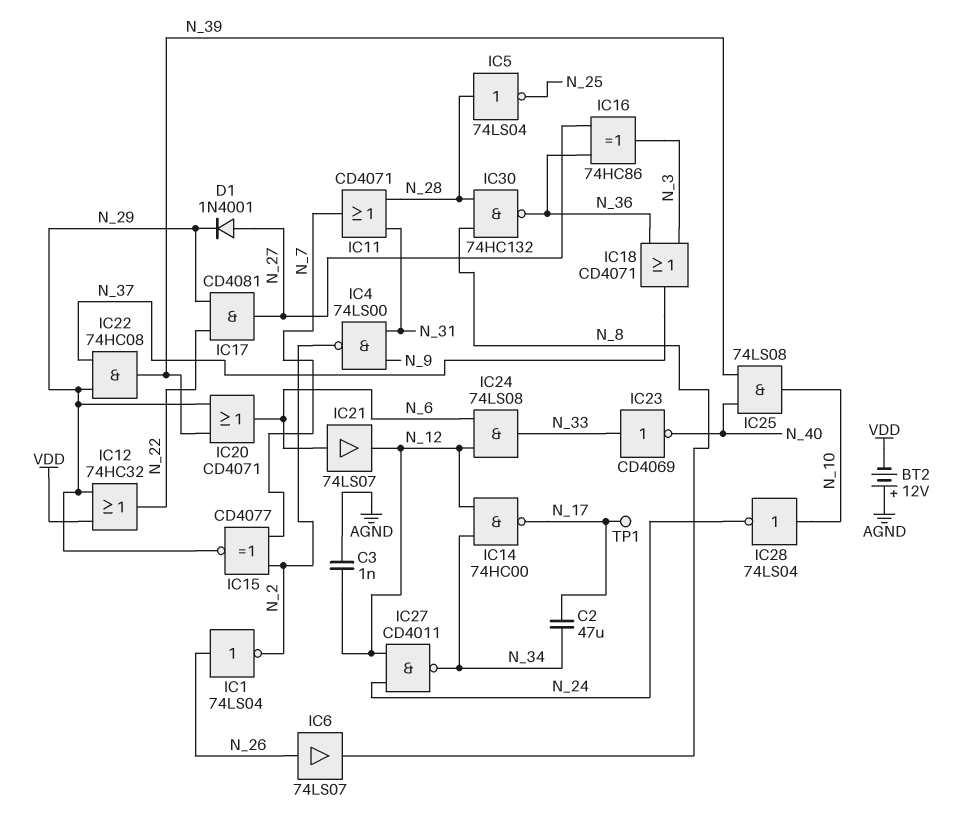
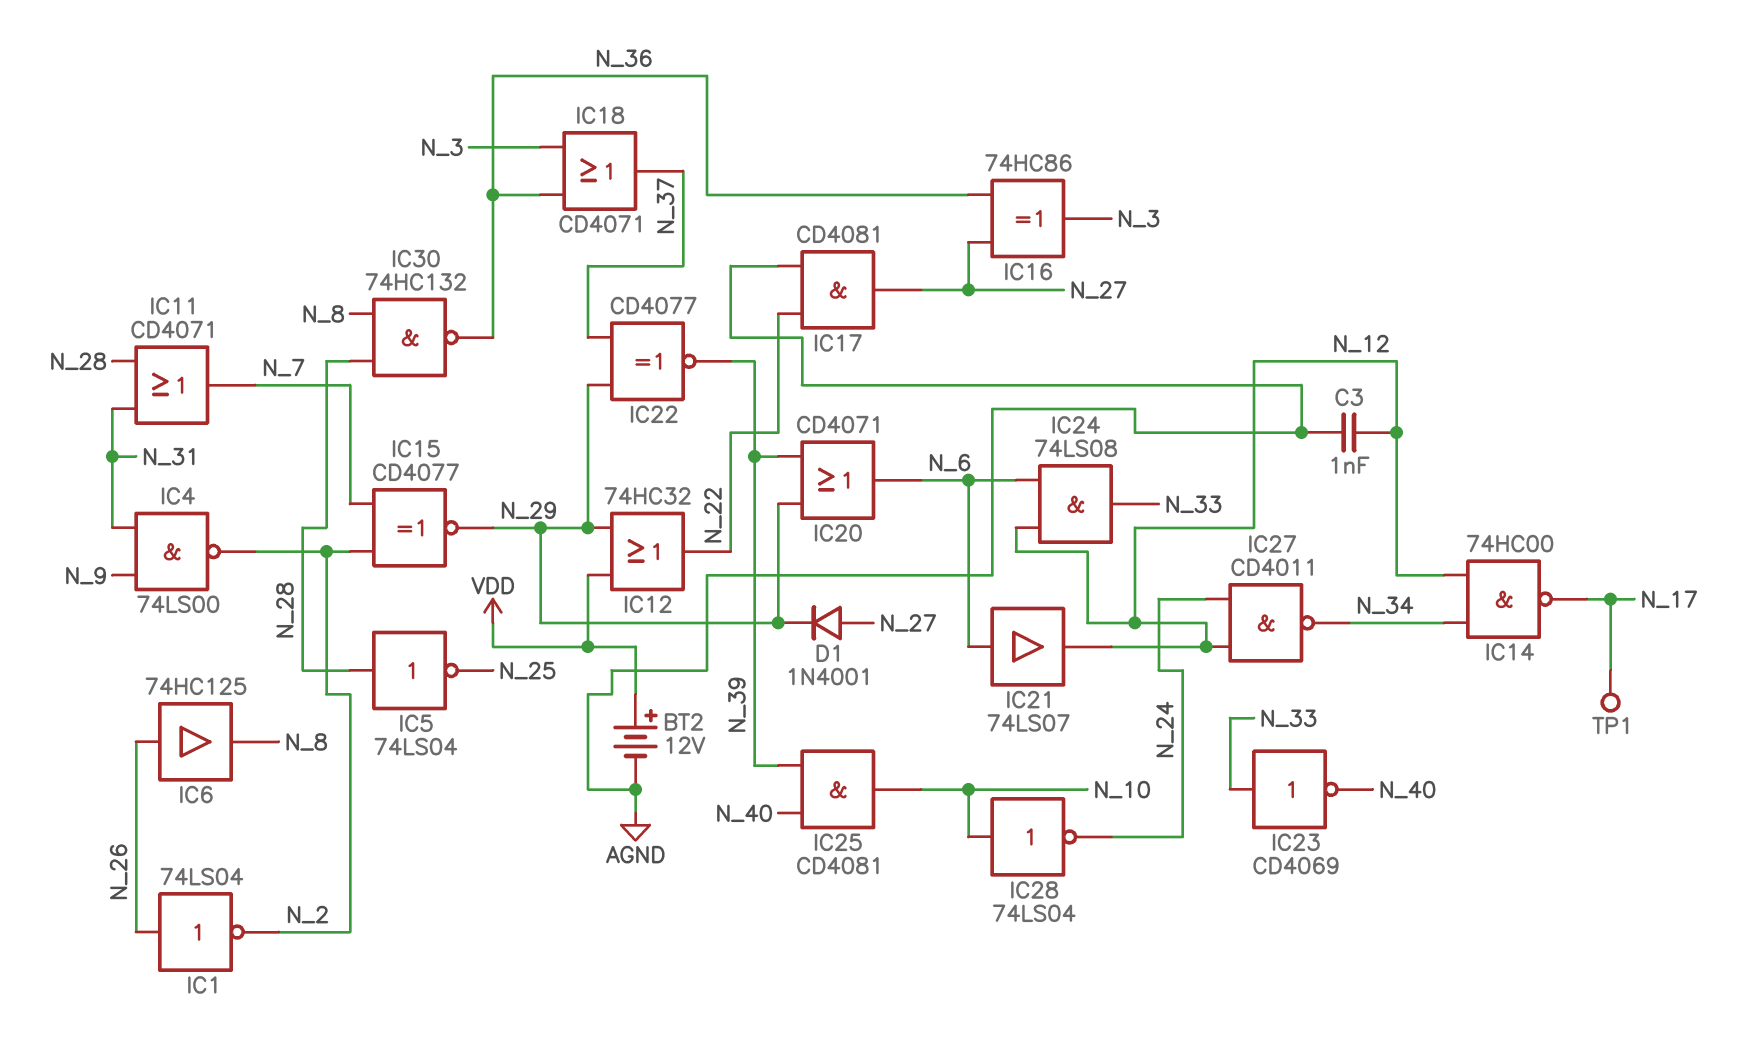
BT2: 12V (plus AGND, minus VDD) -> 12V (plus VDD, minus AGND)
C2: 47uF (N_17, N_34) -> none
IC6: buffer 74LS07 (in N_26, out N_8) -> buffer 74HC125 (in N_26, out N_8)
IC17: AND CD4081 (in N_22, in N_29, out N_27) -> AND CD4081 (in AGND, in N_22, out N_27)
IC22: AND 74HC08 (in N_29, in N_37, out N_39) -> XNOR CD4077 (in N_29, in N_37, out N_39)
IC25: AND 74LS08 (in N_39, in N_40, out N_10) -> AND CD4081 (in N_39, in N_40, out N_10)

